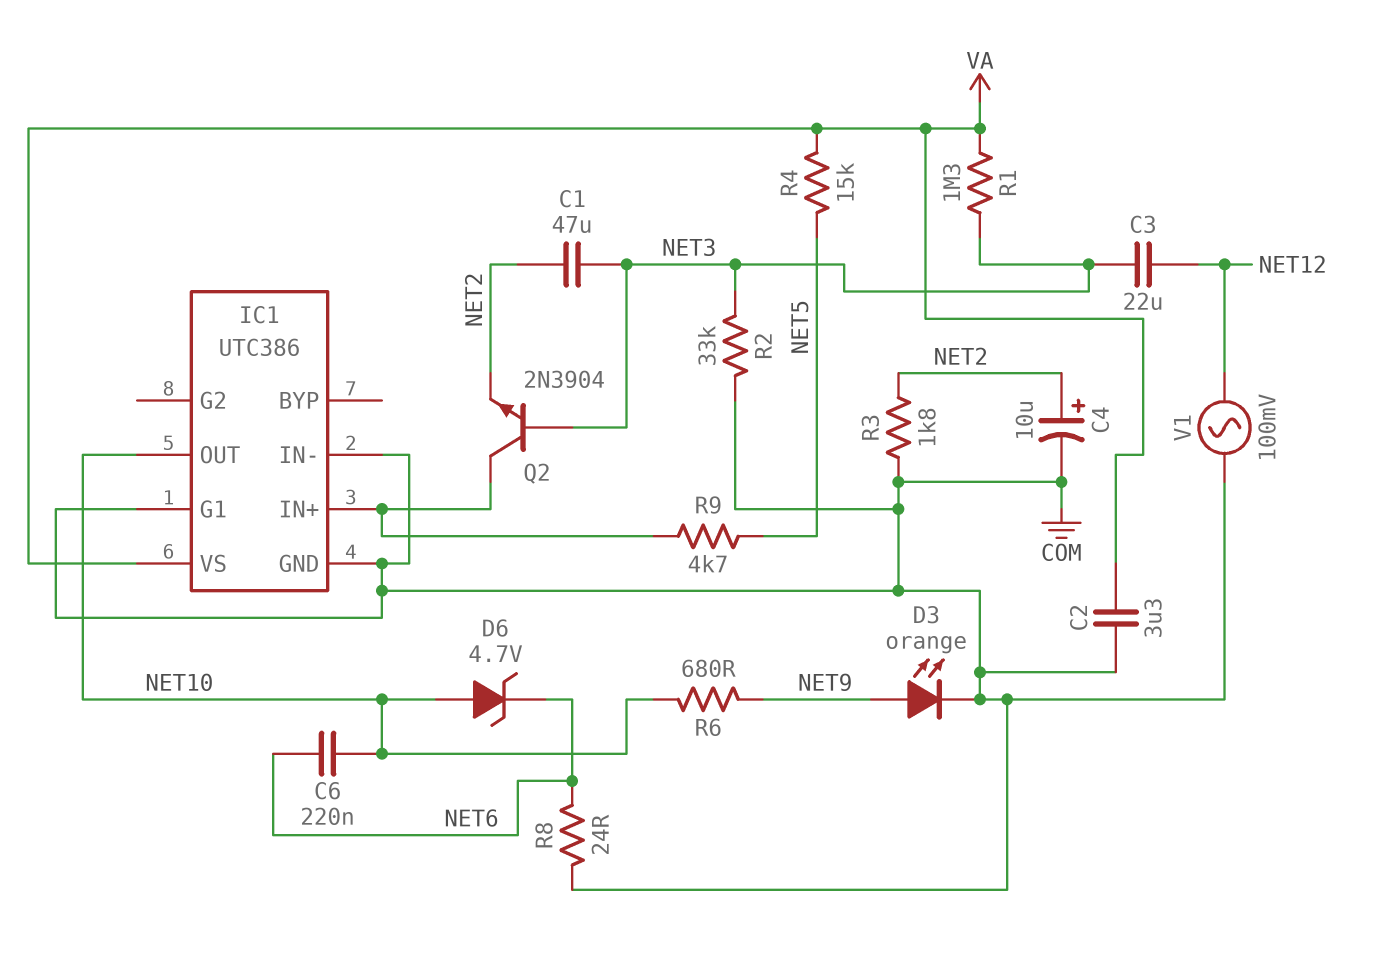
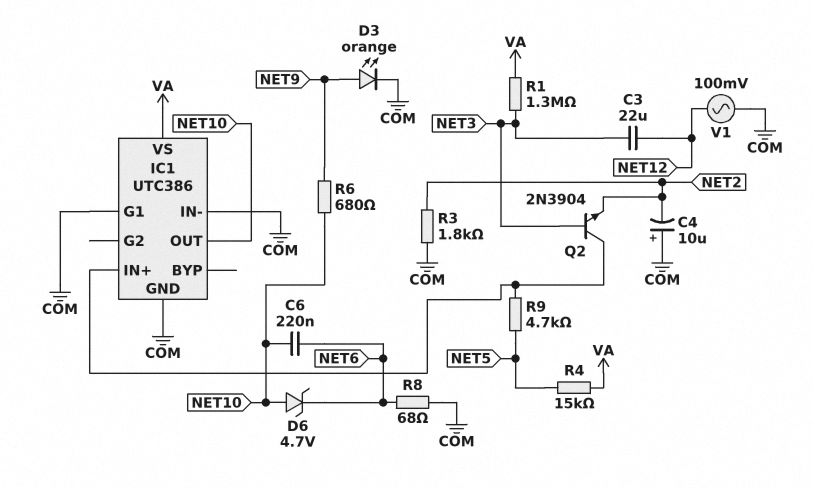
C1: 47uF (NET2, NET3) -> none
C2: 3.3uF (COM, VA) -> none
C4: 10uF (plus NET2, minus COM) -> 10uF (plus COM, minus NET2)
R2: 33k (COM, NET3) -> none
R8: 24 (COM, NET6) -> 68 (COM, NET6)

